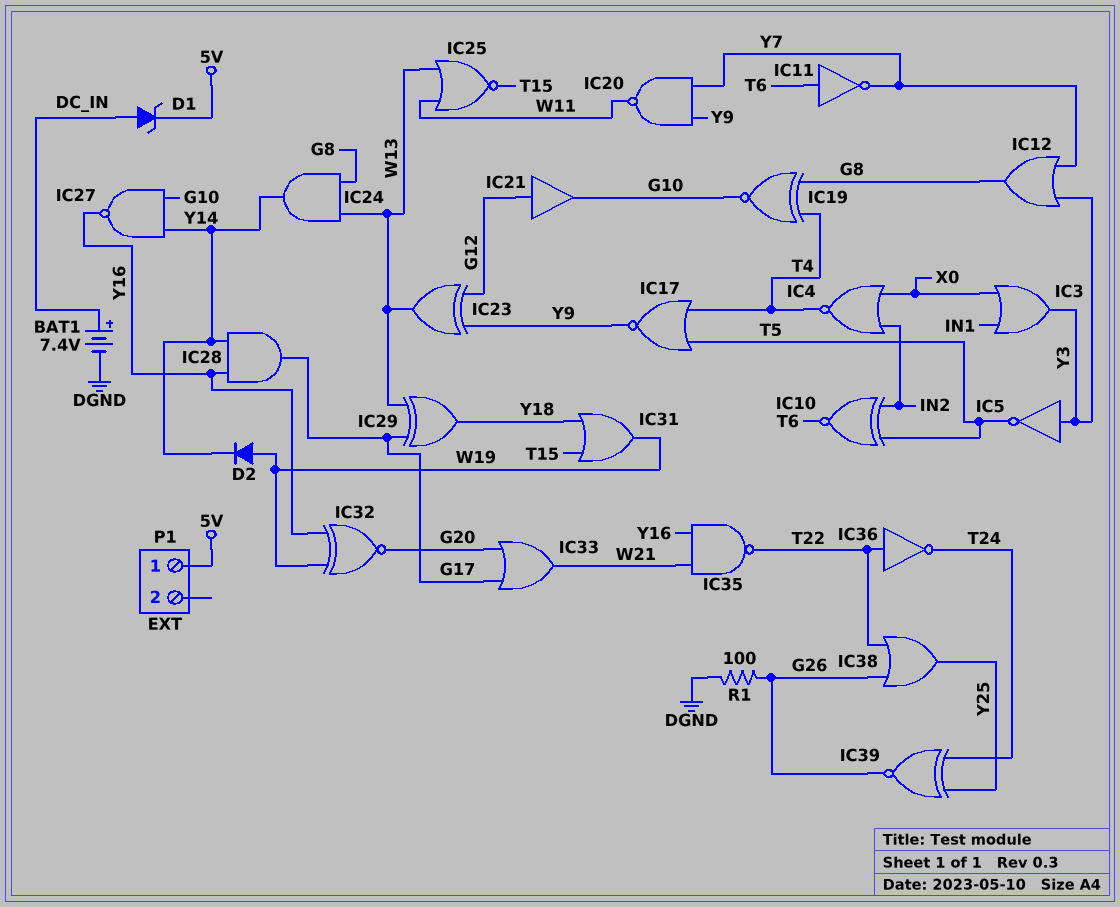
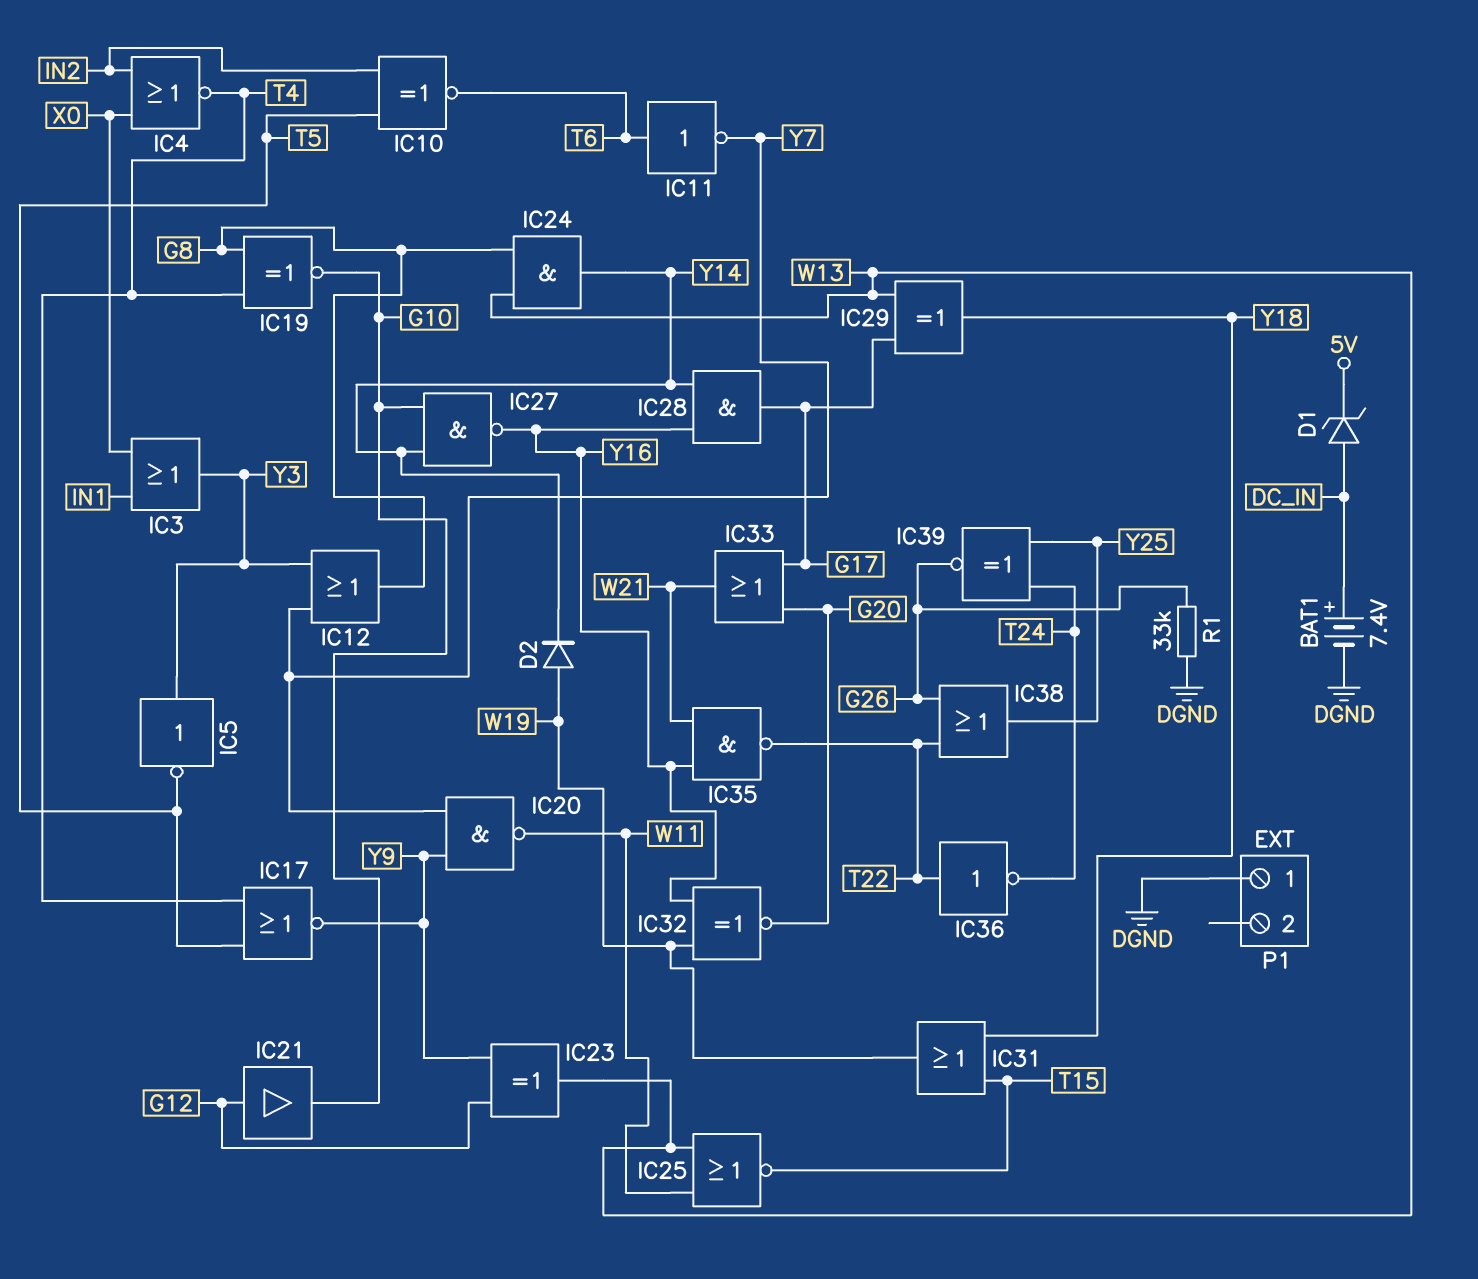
P1 pin 1: 5V -> DGND
R1: 100 (DGND, G26) -> 33k (DGND, G26)

